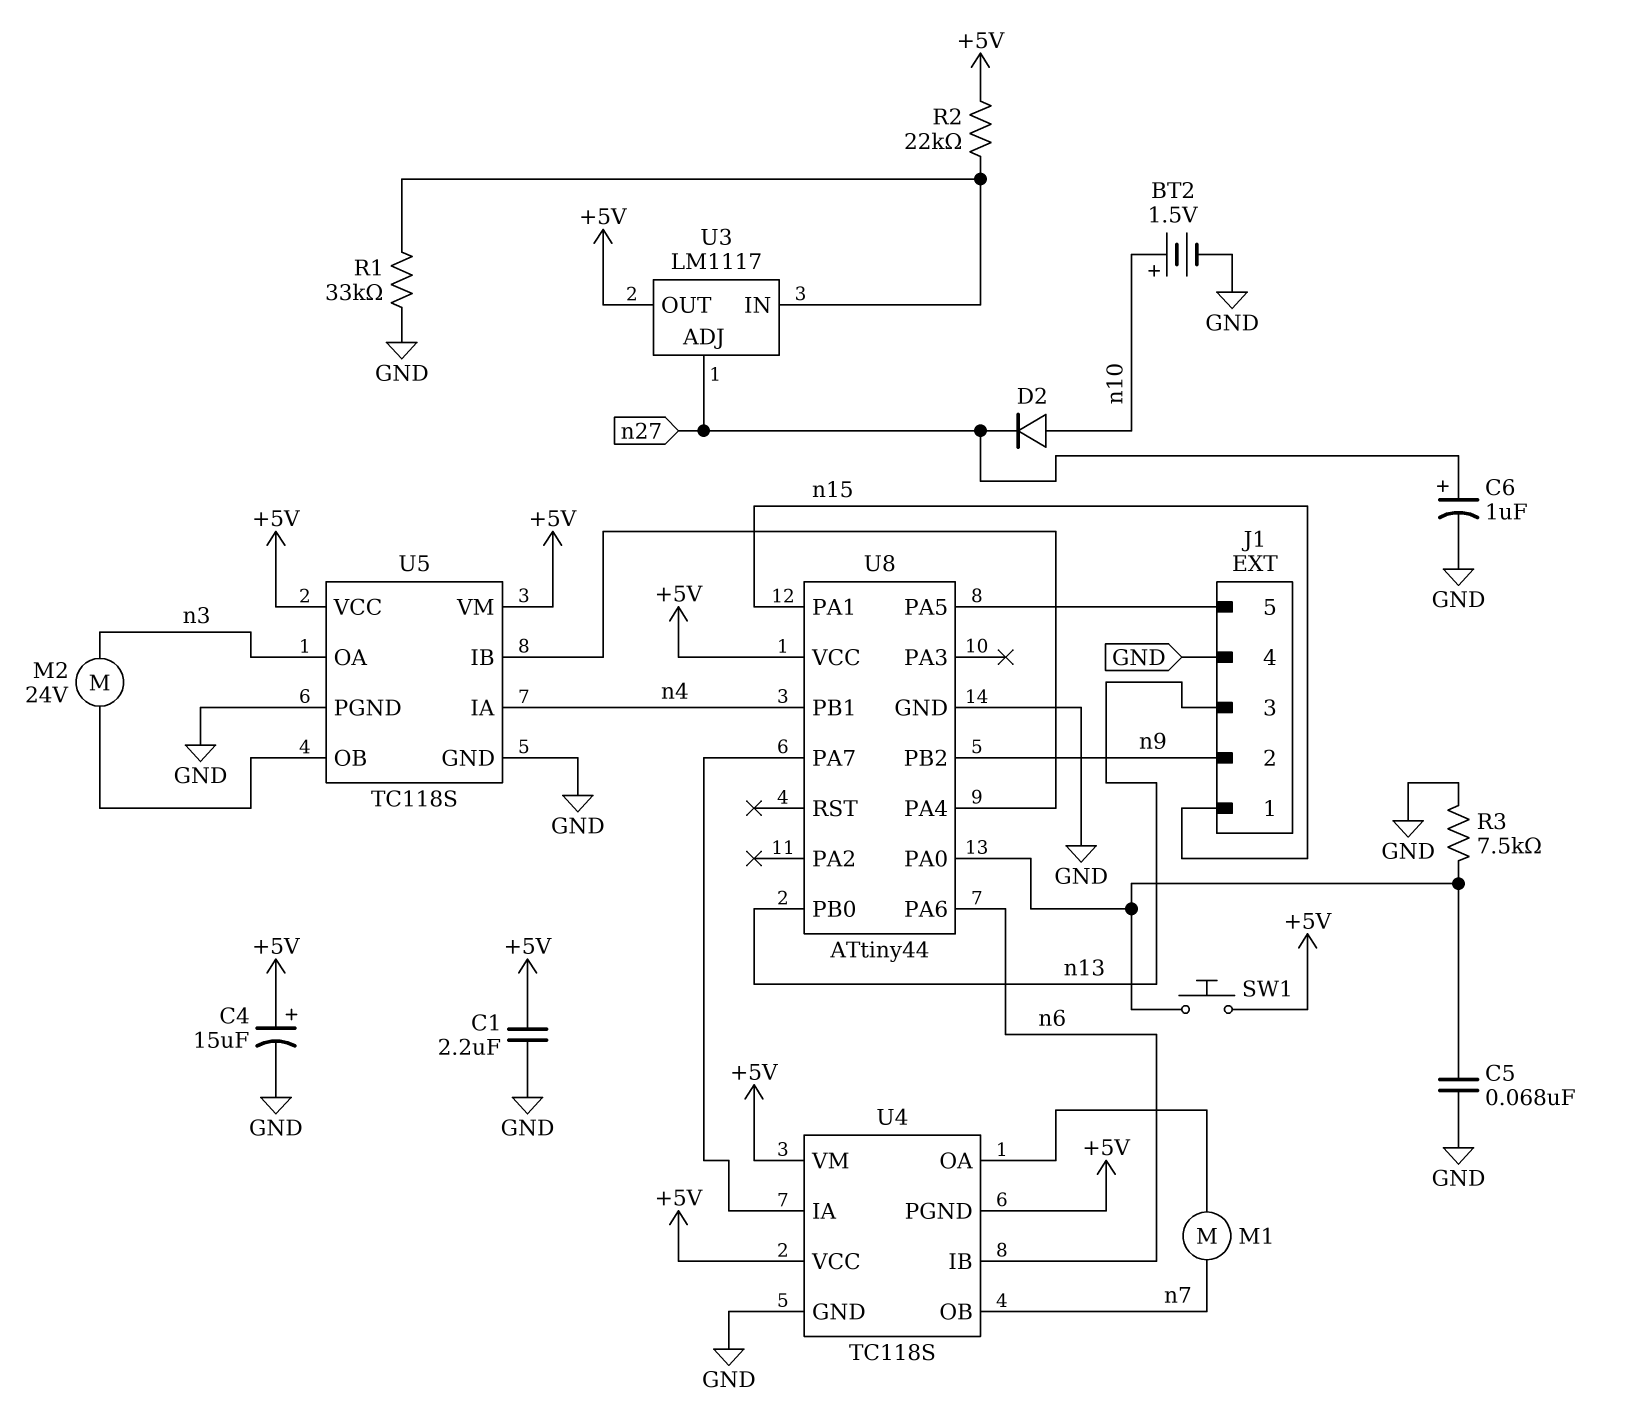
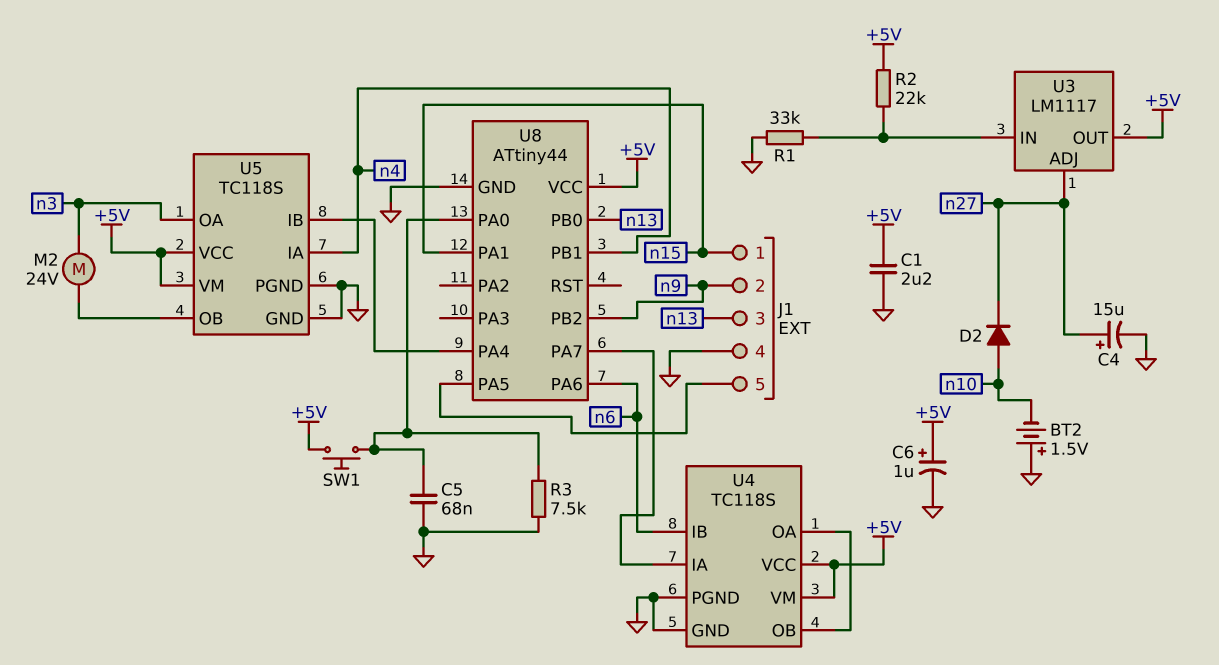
BT2: 1.5V (plus n10, minus GND) -> 1.5V (plus GND, minus n10)
C4: 15uF (plus +5V, minus GND) -> 15uF (plus n27, minus GND)
C6: 1uF (plus n27, minus GND) -> 1uF (plus +5V, minus GND)
M1: motor (U4/OA, n7) -> none
U4 pin OB: n7 -> U4/OA
U4 pin PGND: +5V -> GND

